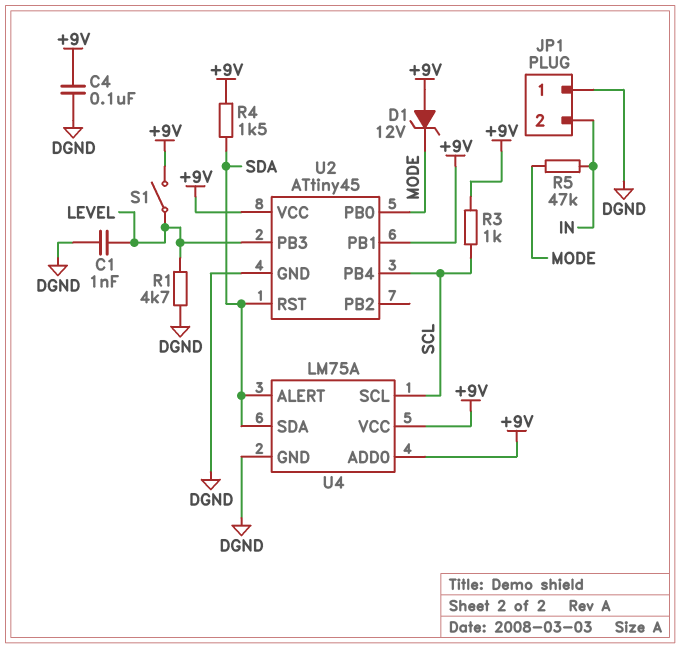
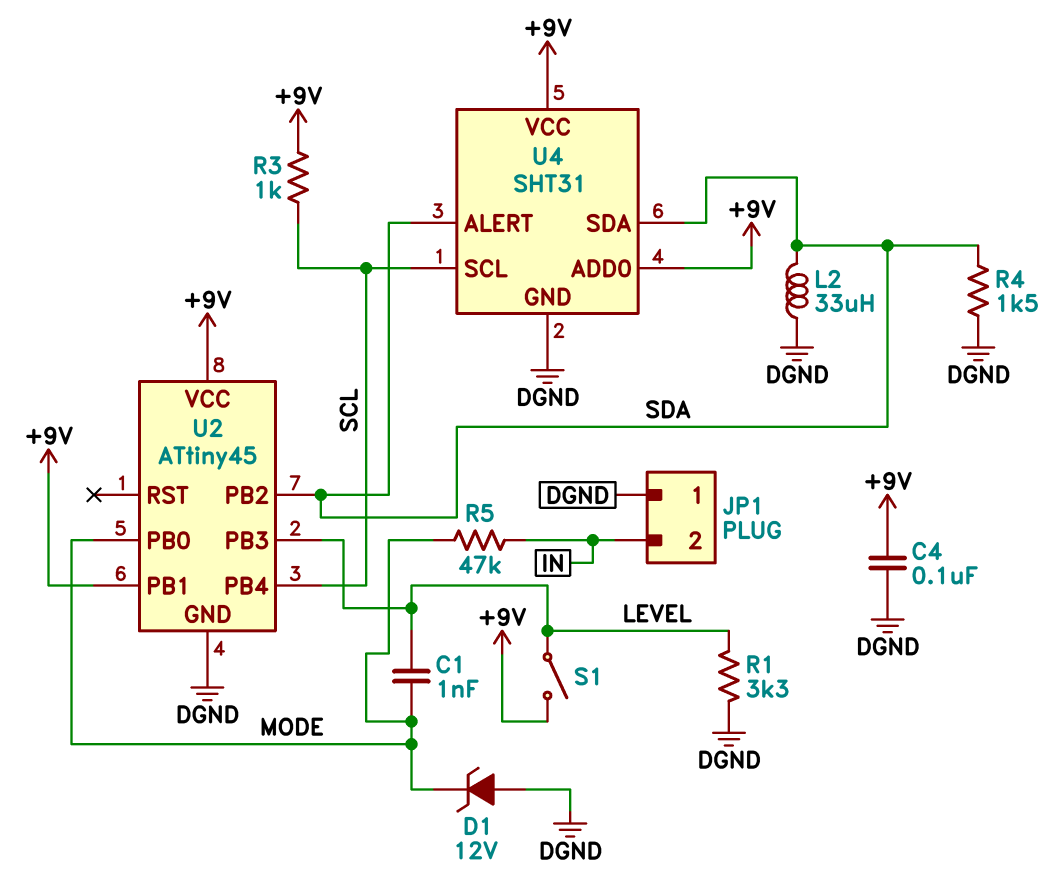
C1: 1nF (DGND, LEVEL) -> 1nF (LEVEL, MODE)
D1: zener 12V (A +9V, K MODE) -> zener 12V (A DGND, K MODE)
L2: none -> 33uH (DGND, SDA)
R1: 4.7k (DGND, LEVEL) -> 3.3k (DGND, LEVEL)
R4: 1.5k (+9V, SDA) -> 1.5k (DGND, SDA)
U2 pin PB2: none -> SDA
U2 pin RST: SDA -> none
U4: LM75A -> SHT31

